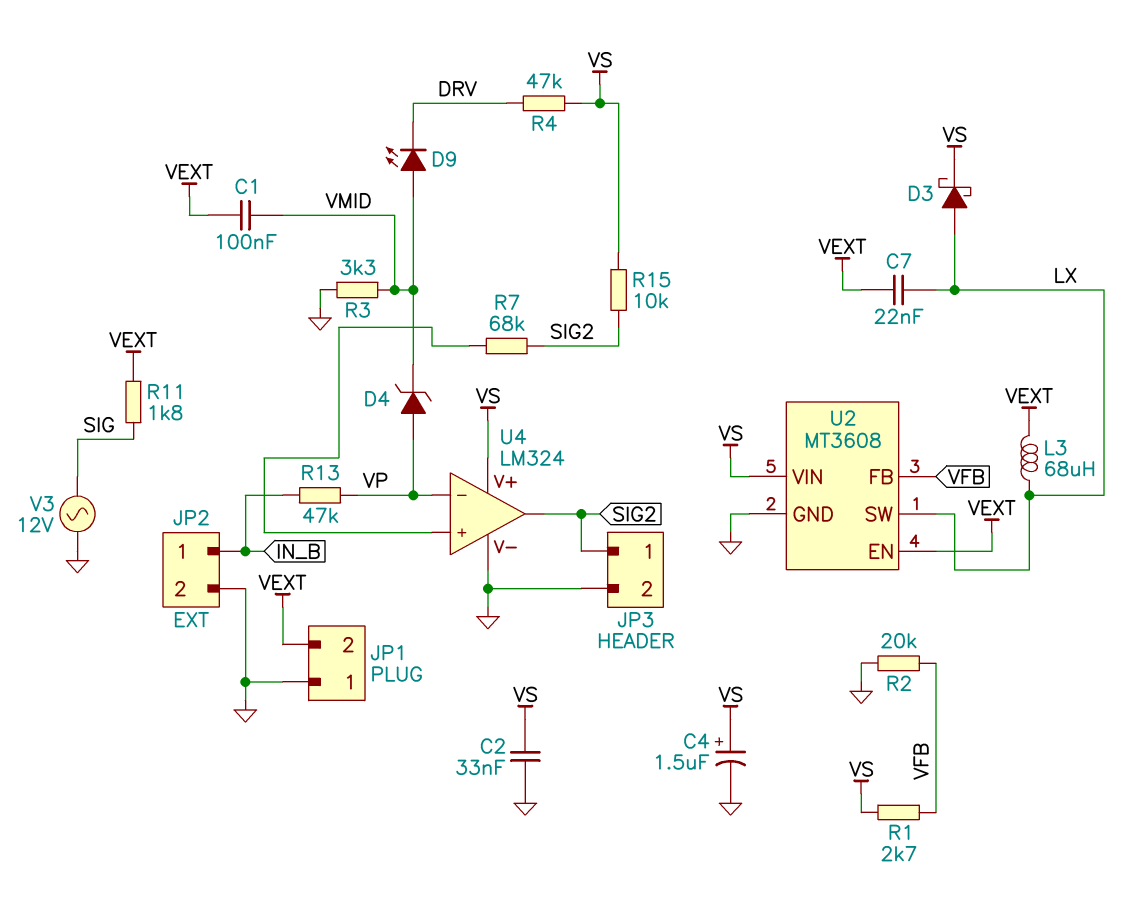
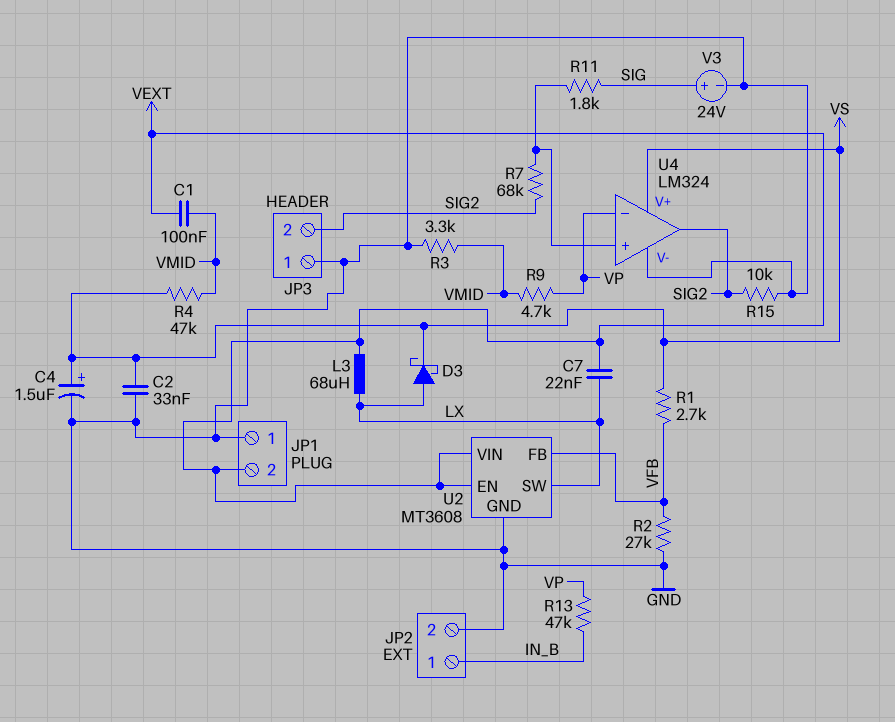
D4: zener (A VP, K VMID) -> none
D9: LED (A VMID, K DRV) -> none
JP3 pin 1: SIG2 -> GND
JP3 pin 2: GND -> SIG2
R2: 20k (GND, VFB) -> 27k (GND, VFB)
R4: 47k (DRV, VS) -> 47k (VMID, VS)
R9: none -> 4.7k (VMID, VP)
R11: 1.8k (SIG, VEXT) -> 1.8k (SIG, U4/in+)
R15: 10k (SIG2, VS) -> 10k (GND, SIG2)
U2 pin VIN: VS -> VEXT
V3: AC 12V (GND, SIG) -> 24V (plus SIG, minus GND)

